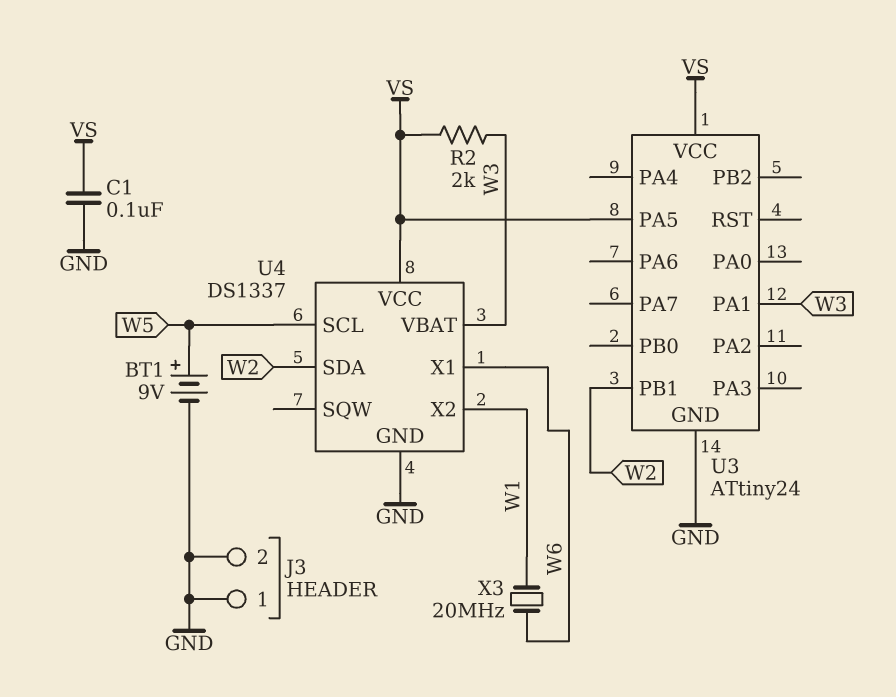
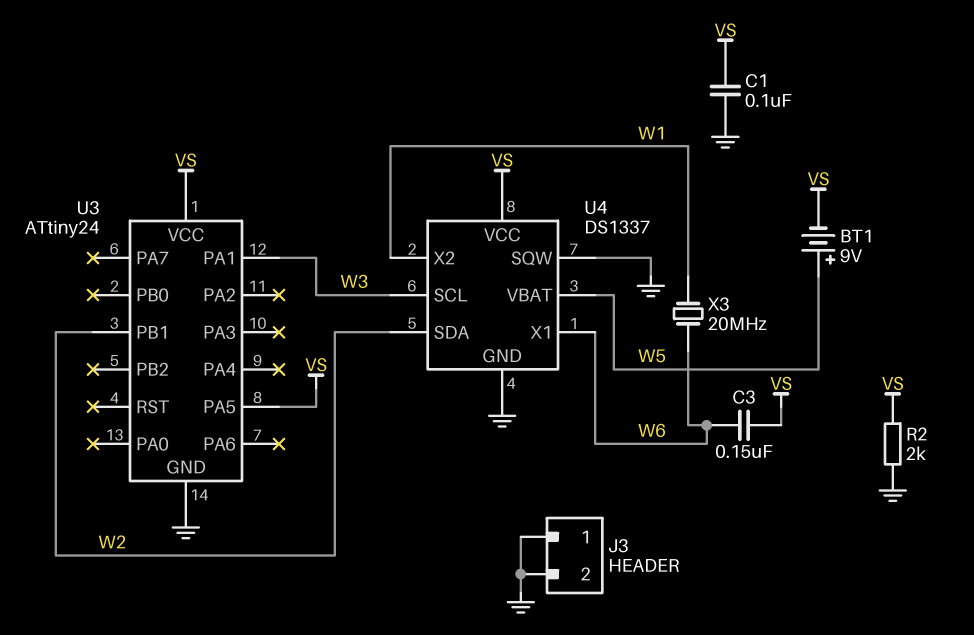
BT1: 9V (plus W5, minus GND) -> 9V (plus W5, minus VS)
C3: none -> 150nF (VS, W6)
R2: 2k (VS, W3) -> 2k (GND, VS)
U4 pin SCL: W5 -> W3
U4 pin SQW: none -> GND
U4 pin VBAT: W3 -> W5

